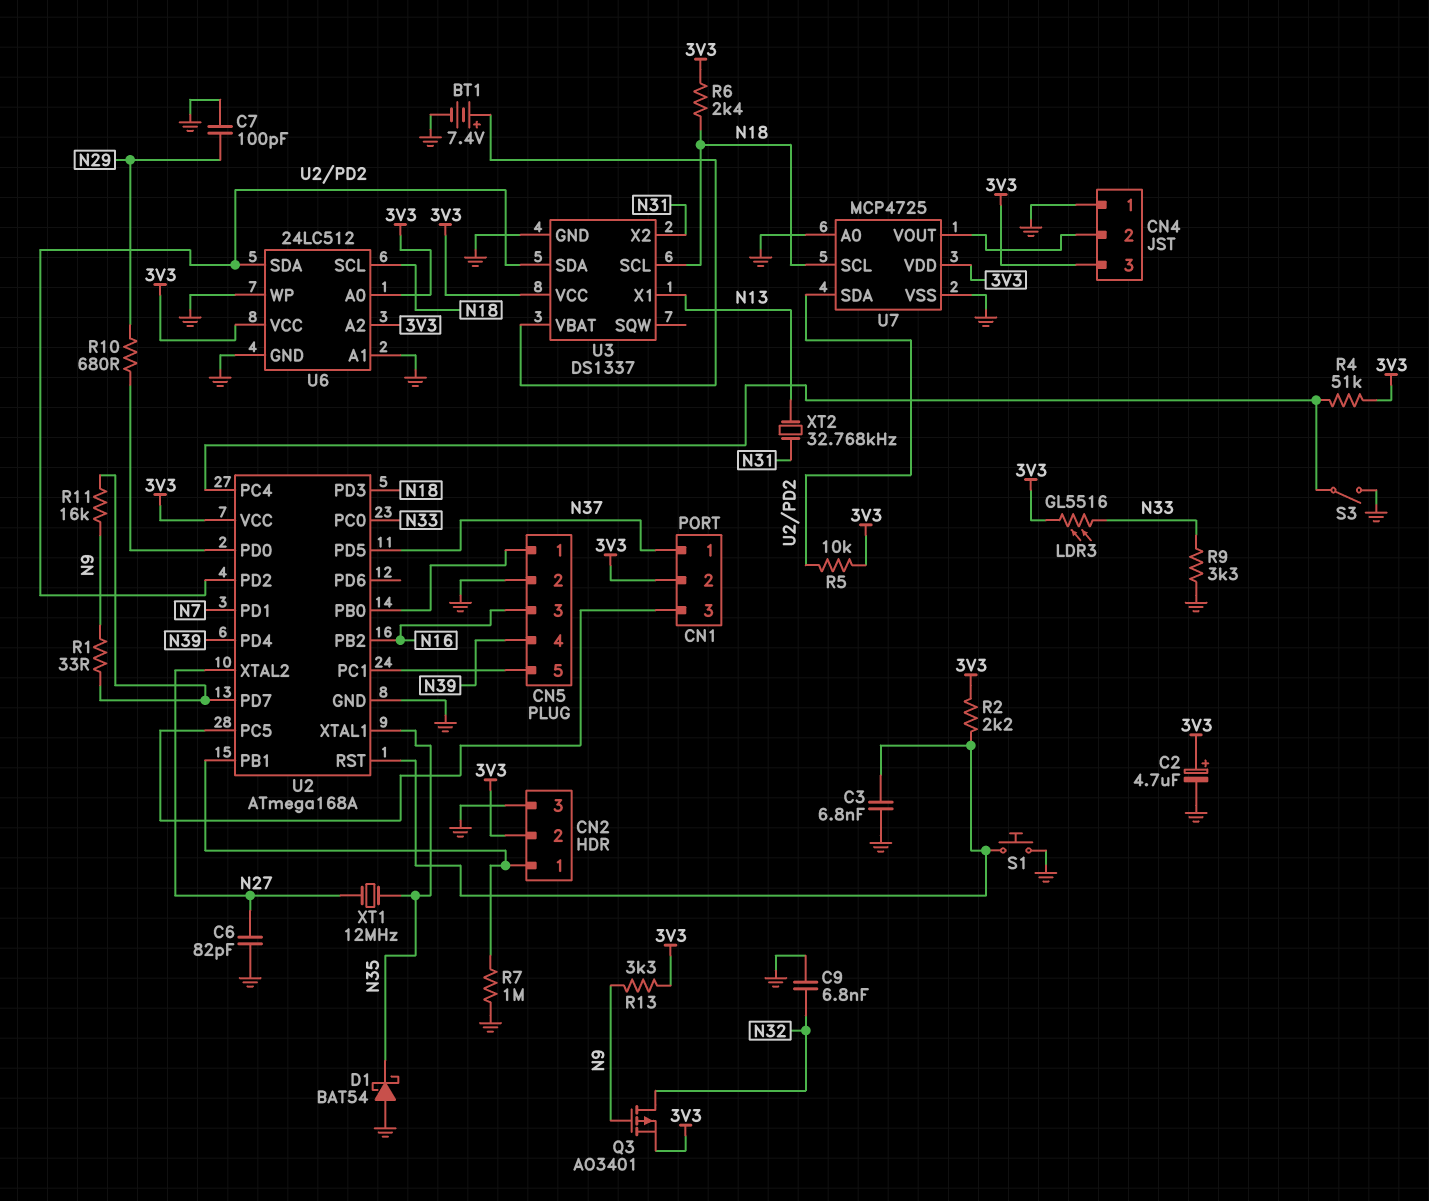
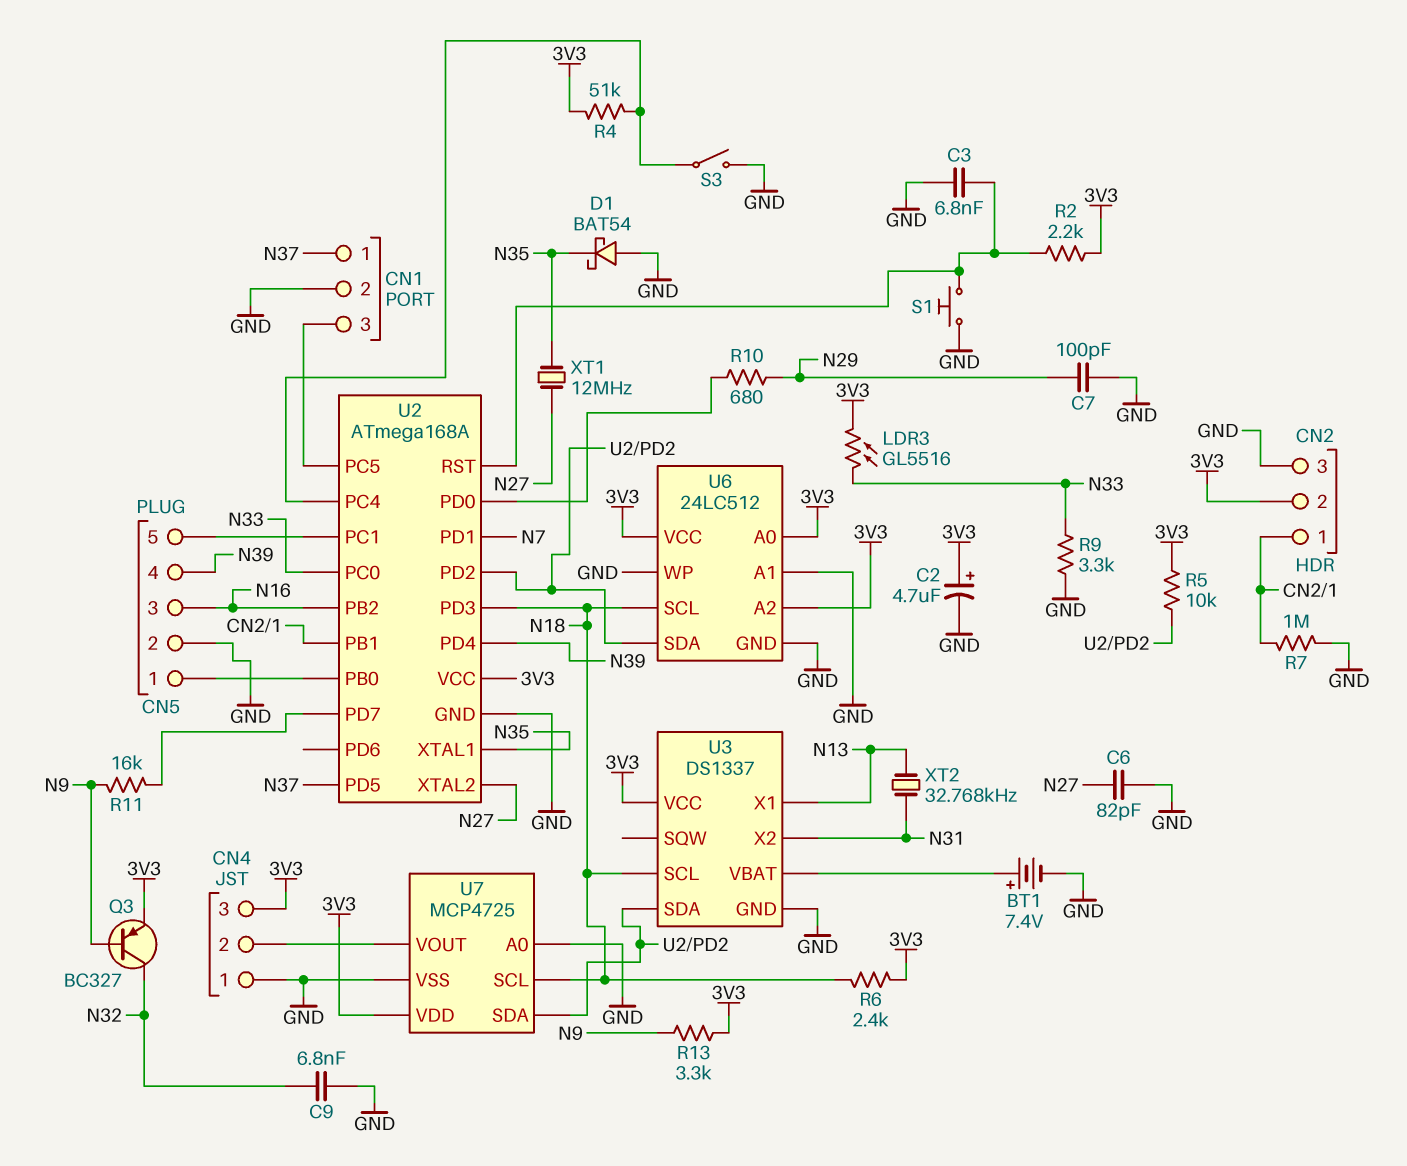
CN1 pin 2: 3V3 -> GND
Q3: PMOS AO3401 (G N9, D N32, S 3V3) -> PNP BC327 (B N9, C N32, E 3V3)
R1: 33 (N9, U2/PD7) -> none

